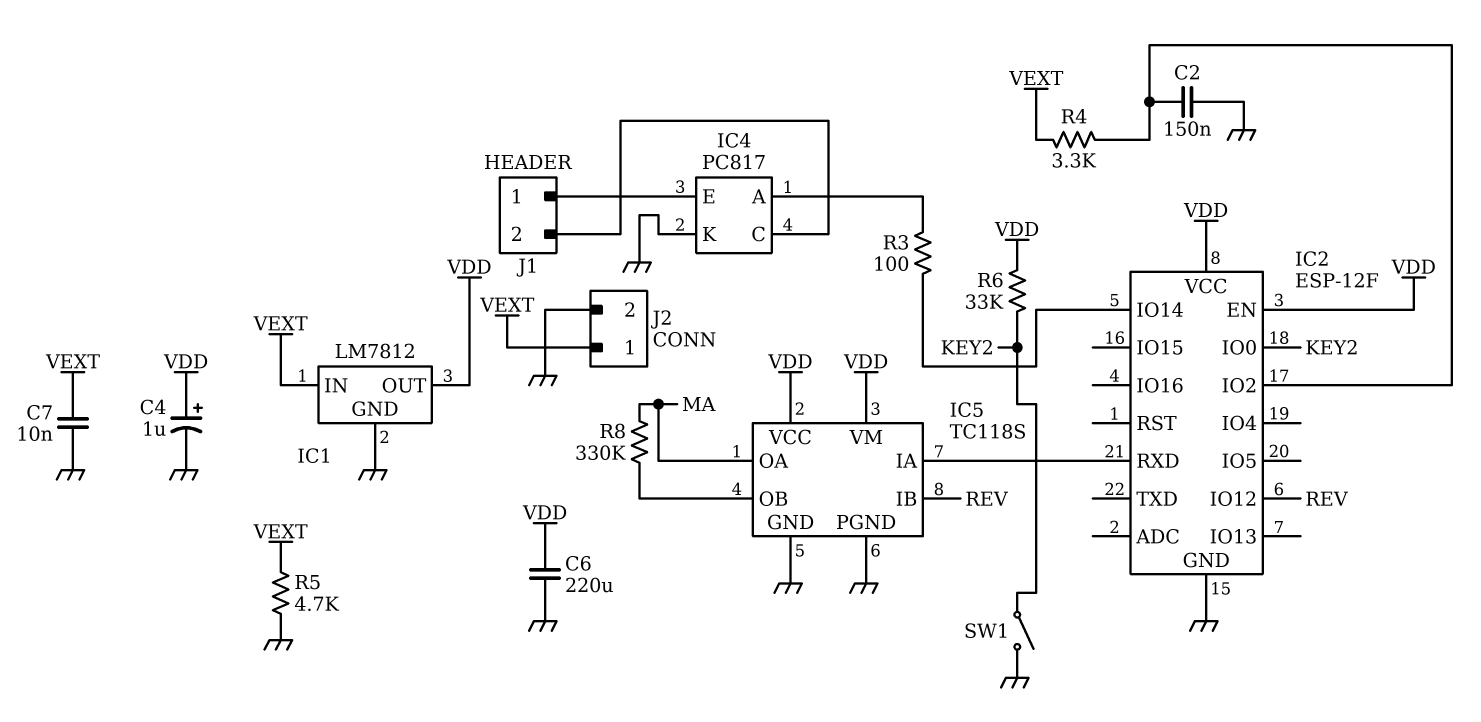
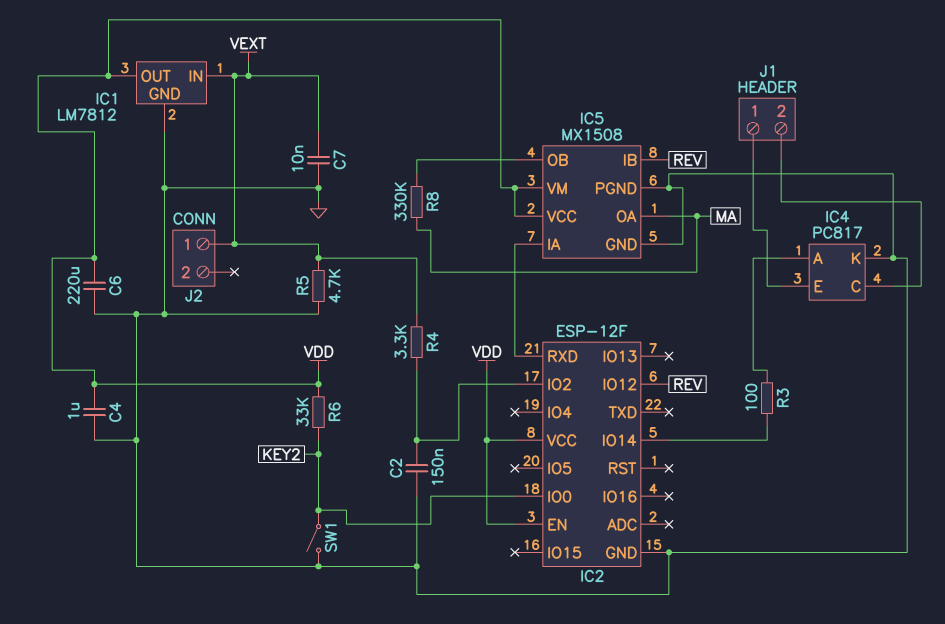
C4: 1uF (plus VDD, minus GND) -> 1uF (GND, VDD)
IC5: TC118S -> MX1508
J2 pin 2: GND -> none

